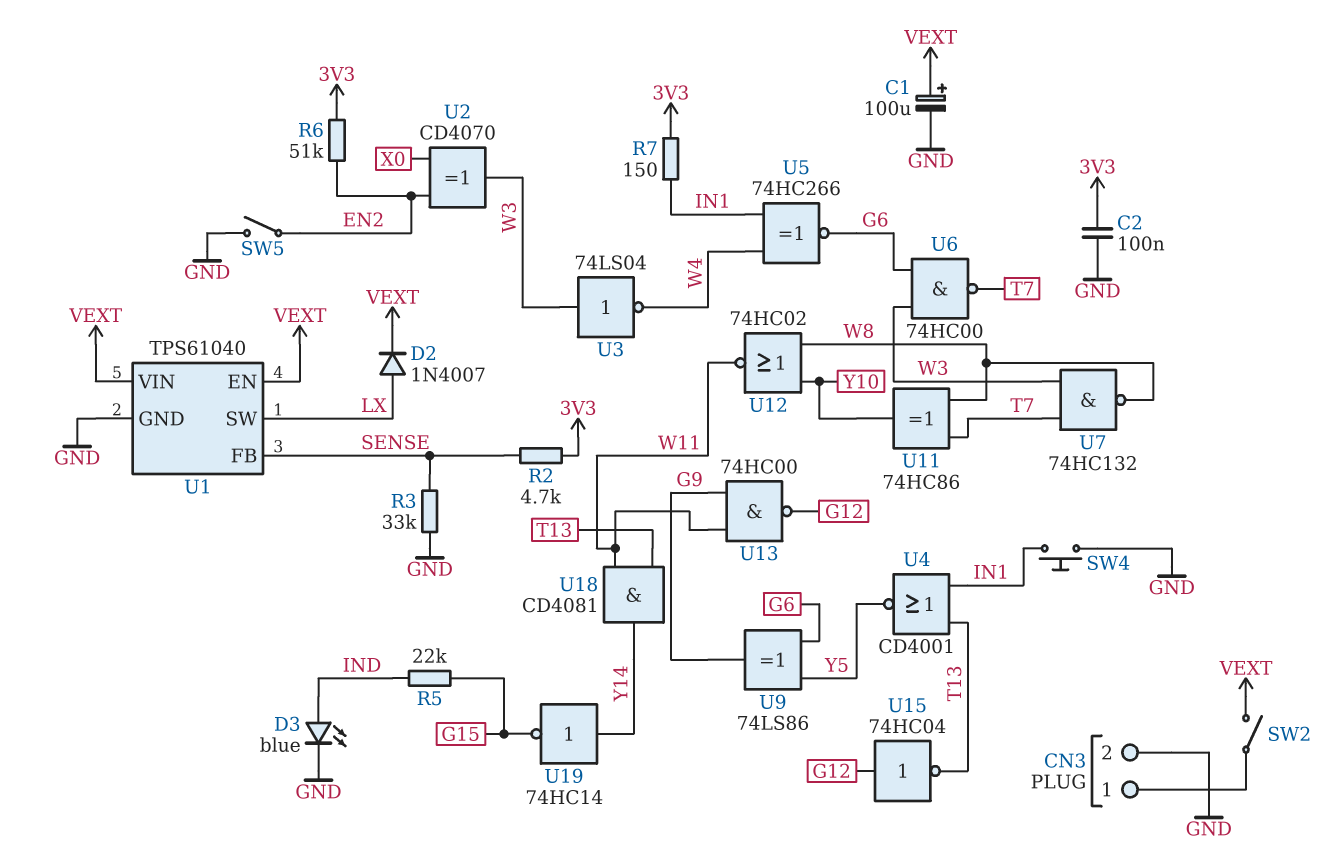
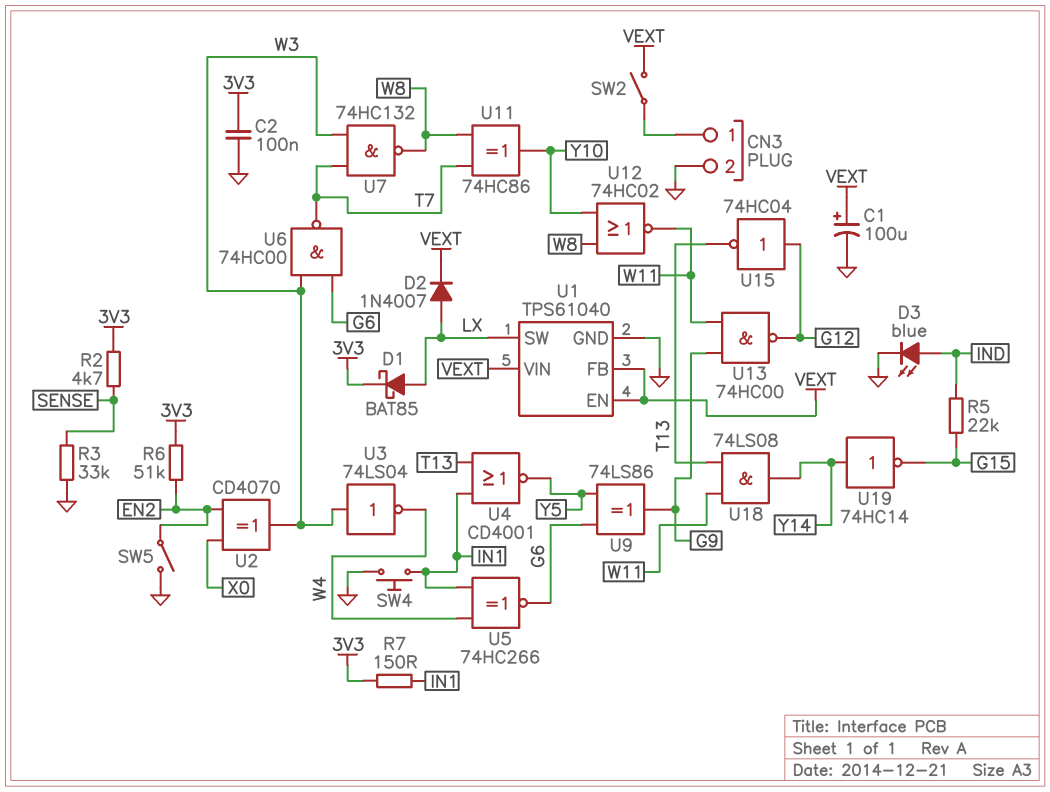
D1: none -> schottky BAT85 (A LX, K 3V3)
U1 pin FB: SENSE -> VEXT
U18: AND CD4081 (in T13, in W11, out Y14) -> AND 74LS08 (in T13, in W11, out Y14)

